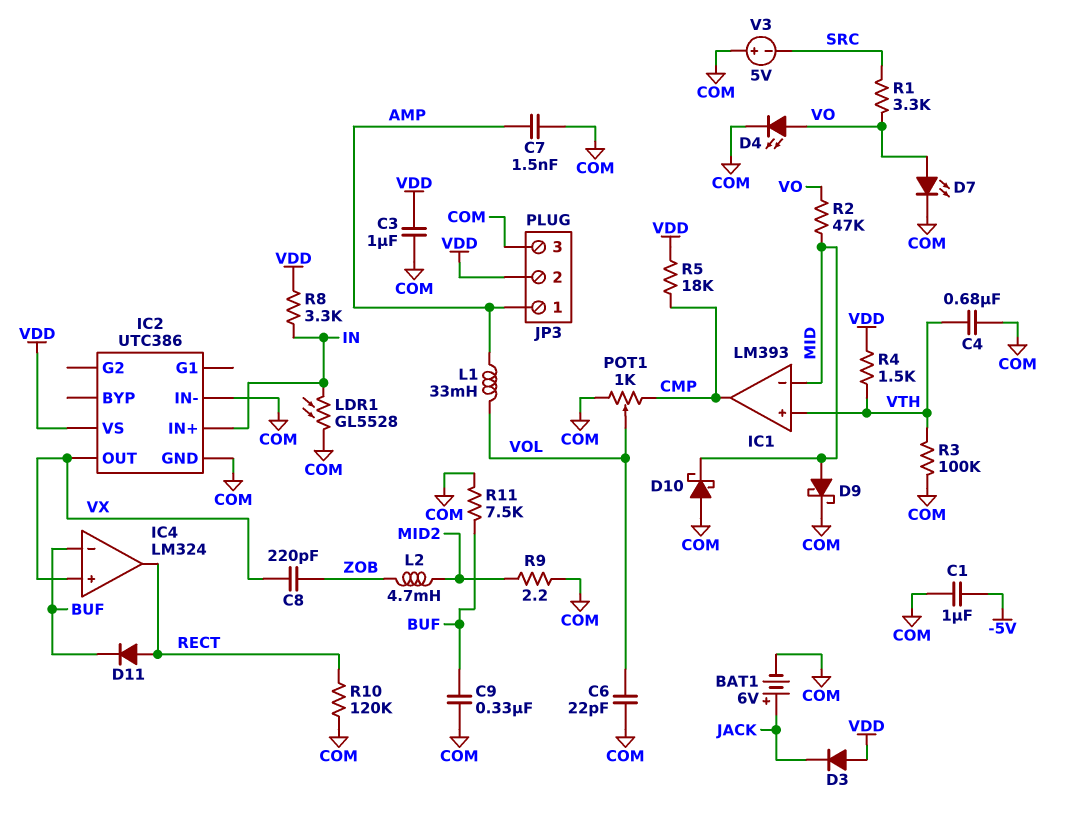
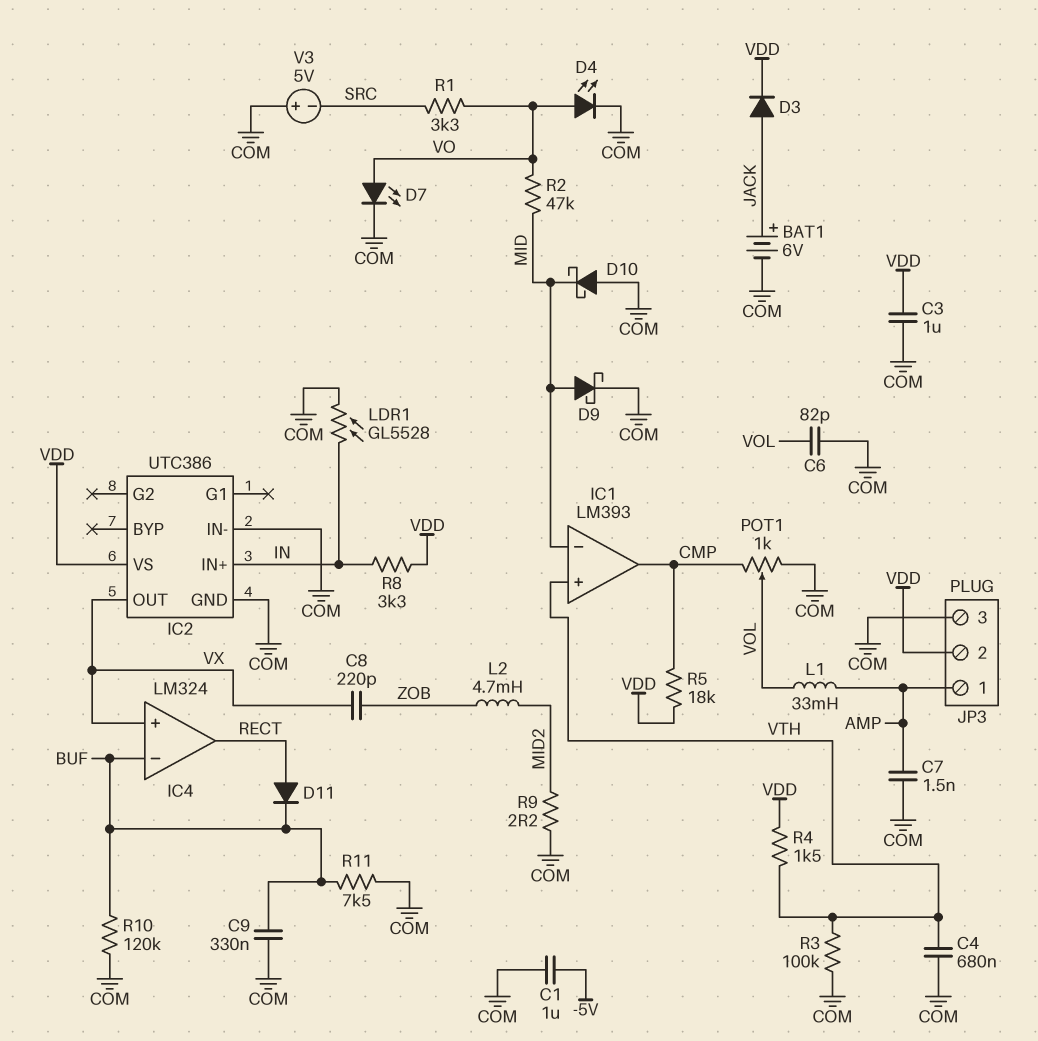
C6: 22pF (COM, VOL) -> 82pF (COM, VOL)
D3: diode (A VDD, K JACK) -> diode (A JACK, K VDD)
R10: 120k (COM, RECT) -> 120k (BUF, COM)

